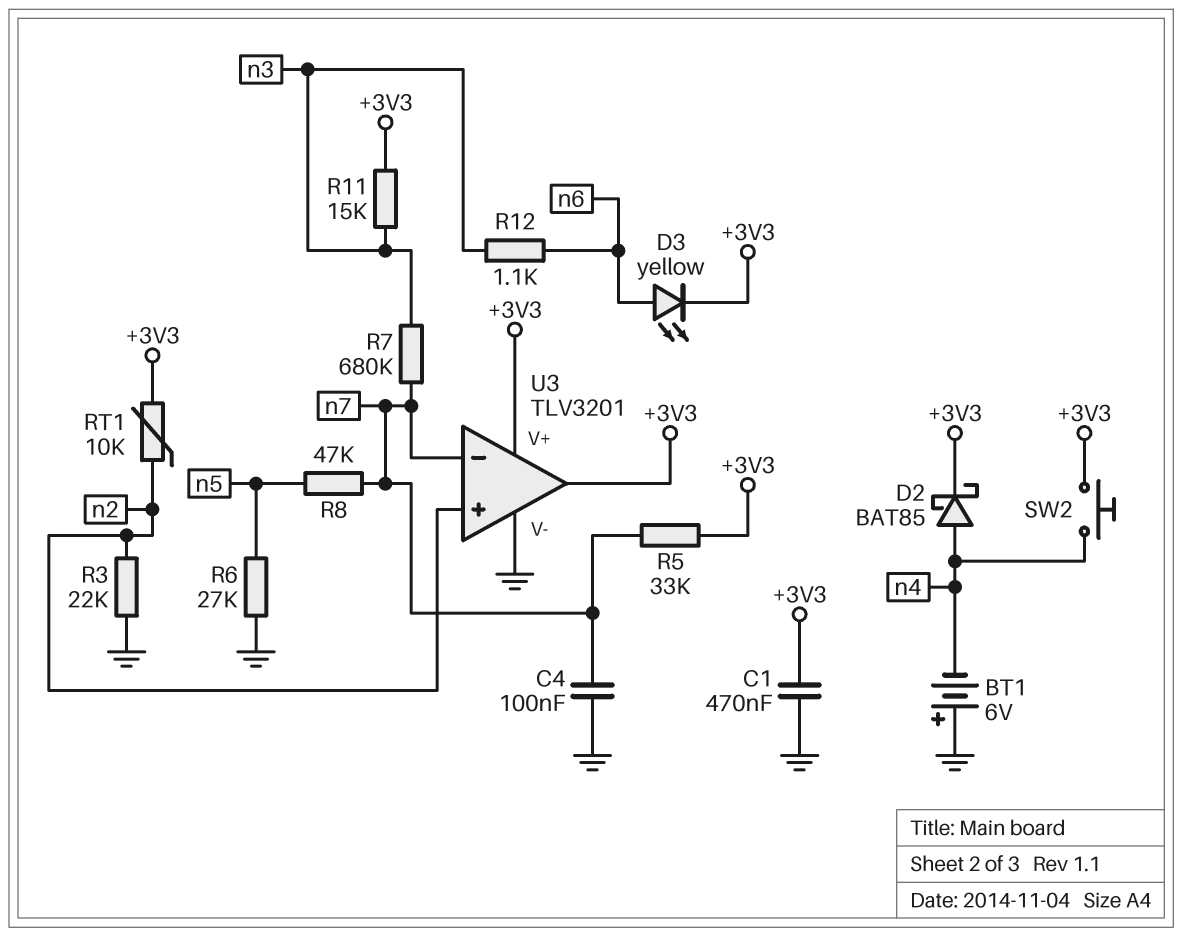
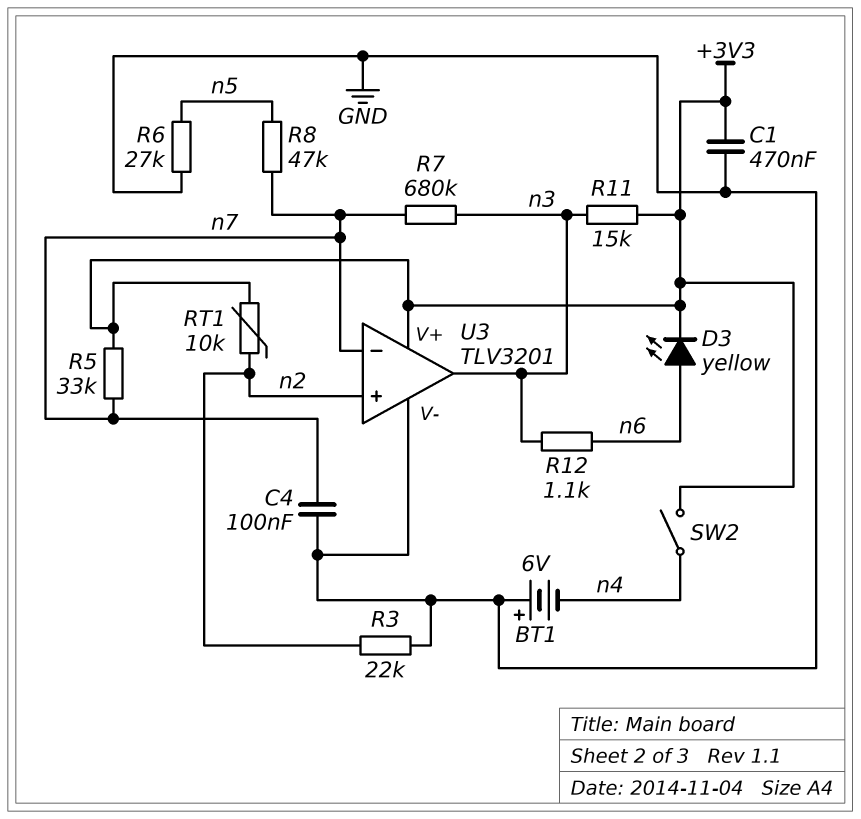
D2: schottky BAT85 (A n4, K +3V3) -> none
SW2: button (+3V3, n4) -> switch (+3V3, n4)
U3 pin out: +3V3 -> n3

